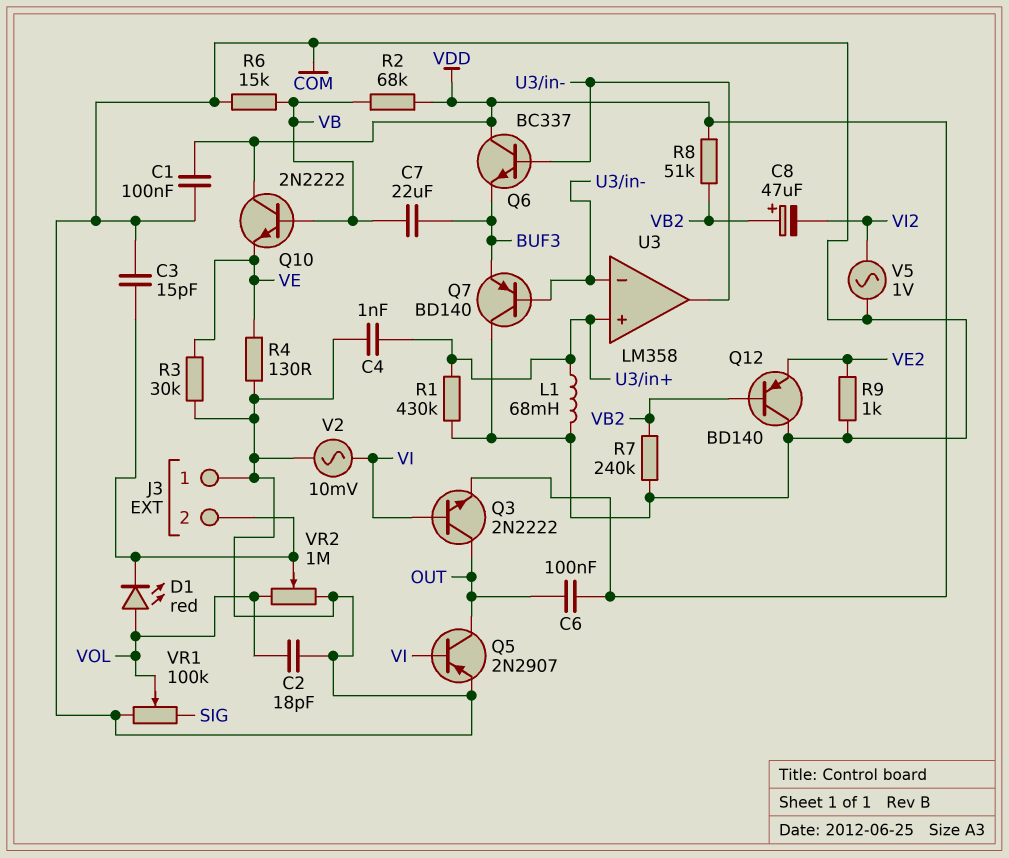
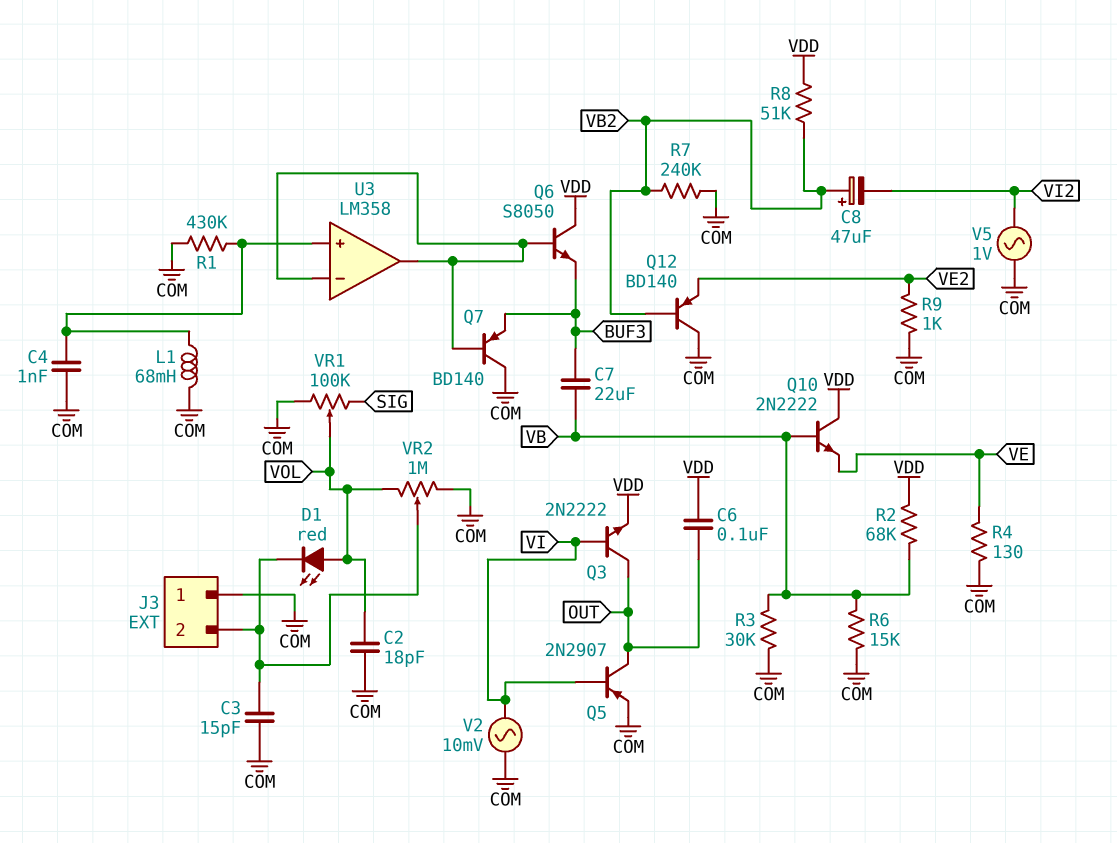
C1: 100nF (COM, VDD) -> none
Q6: NPN BC337 (B U3/in-, C VDD, E BUF3) -> NPN S8050 (B U3/in-, C VDD, E BUF3)
R3: 30k (COM, VE) -> 30k (COM, VB)

